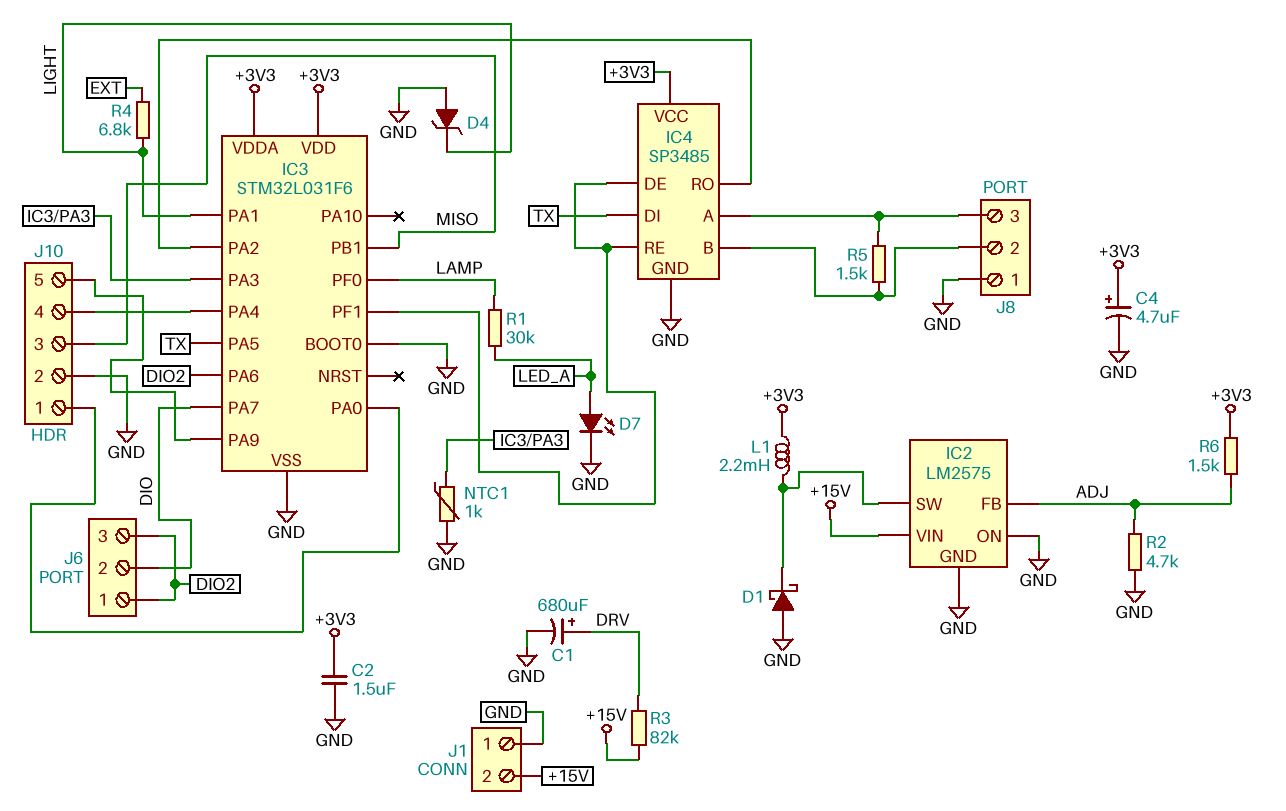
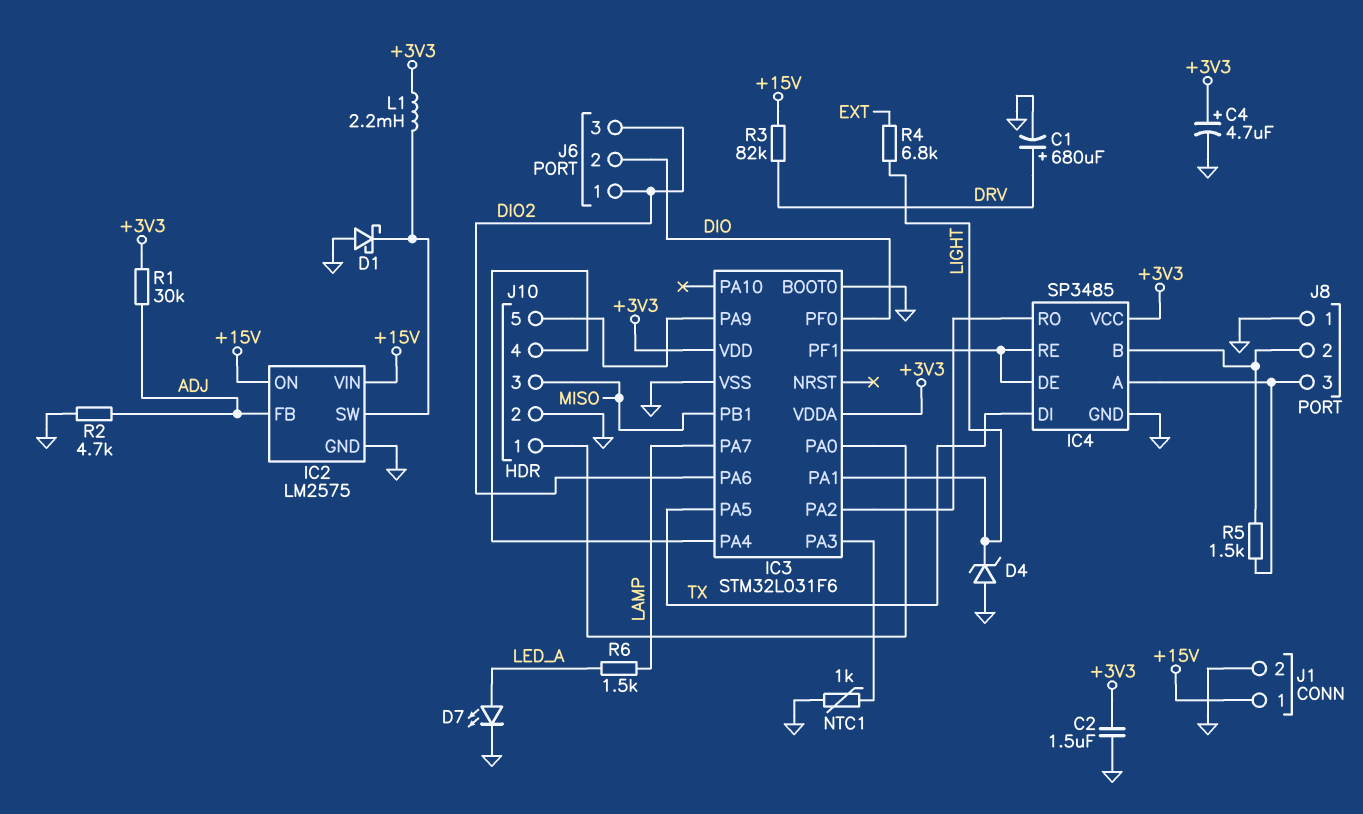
IC2 pin ON: GND -> +15V
IC3 pin PA7: DIO -> LAMP
IC3 pin PF0: LAMP -> DIO
J1 pin 1: GND -> +15V
J1 pin 2: +15V -> GND
R1: 30k (LAMP, LED_A) -> 30k (+3V3, ADJ)
R6: 1.5k (+3V3, ADJ) -> 1.5k (LAMP, LED_A)

